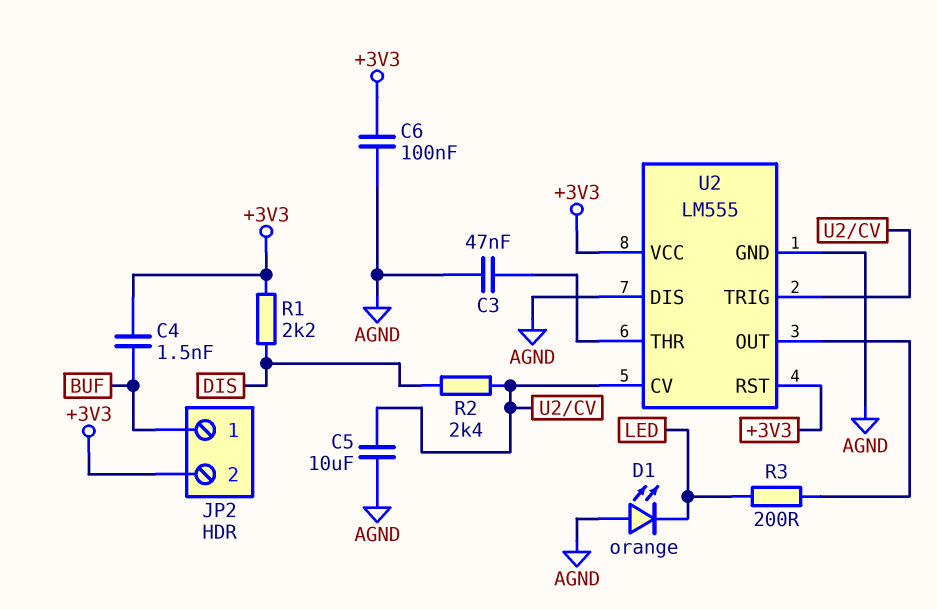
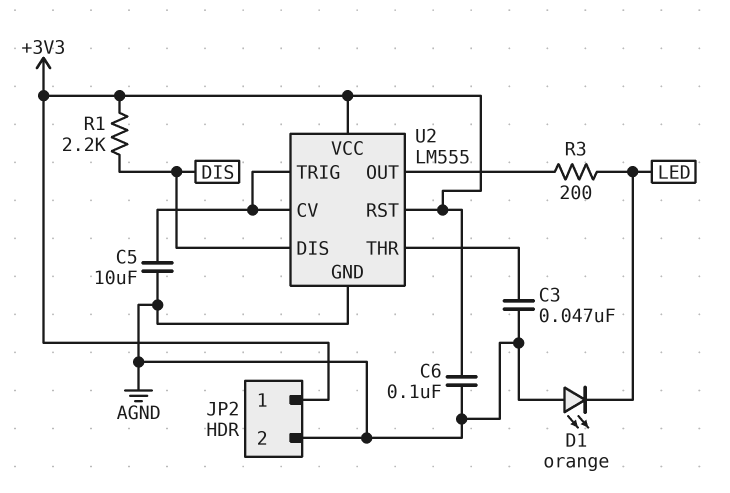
C4: 1.5nF (+3V3, BUF) -> none
JP2 pin 1: BUF -> +3V3
JP2 pin 2: +3V3 -> AGND
R2: 2.4k (DIS, U2/CV) -> none
U2 pin DIS: AGND -> DIS

